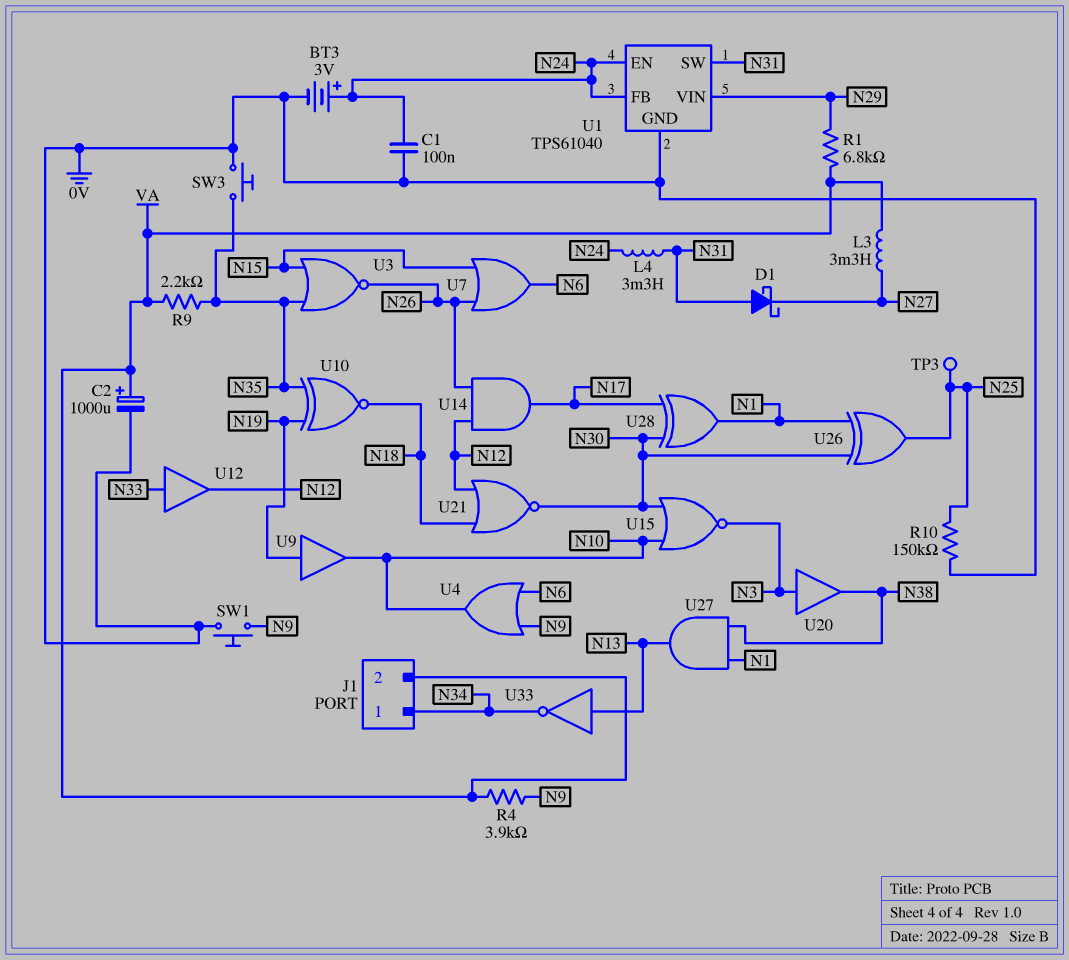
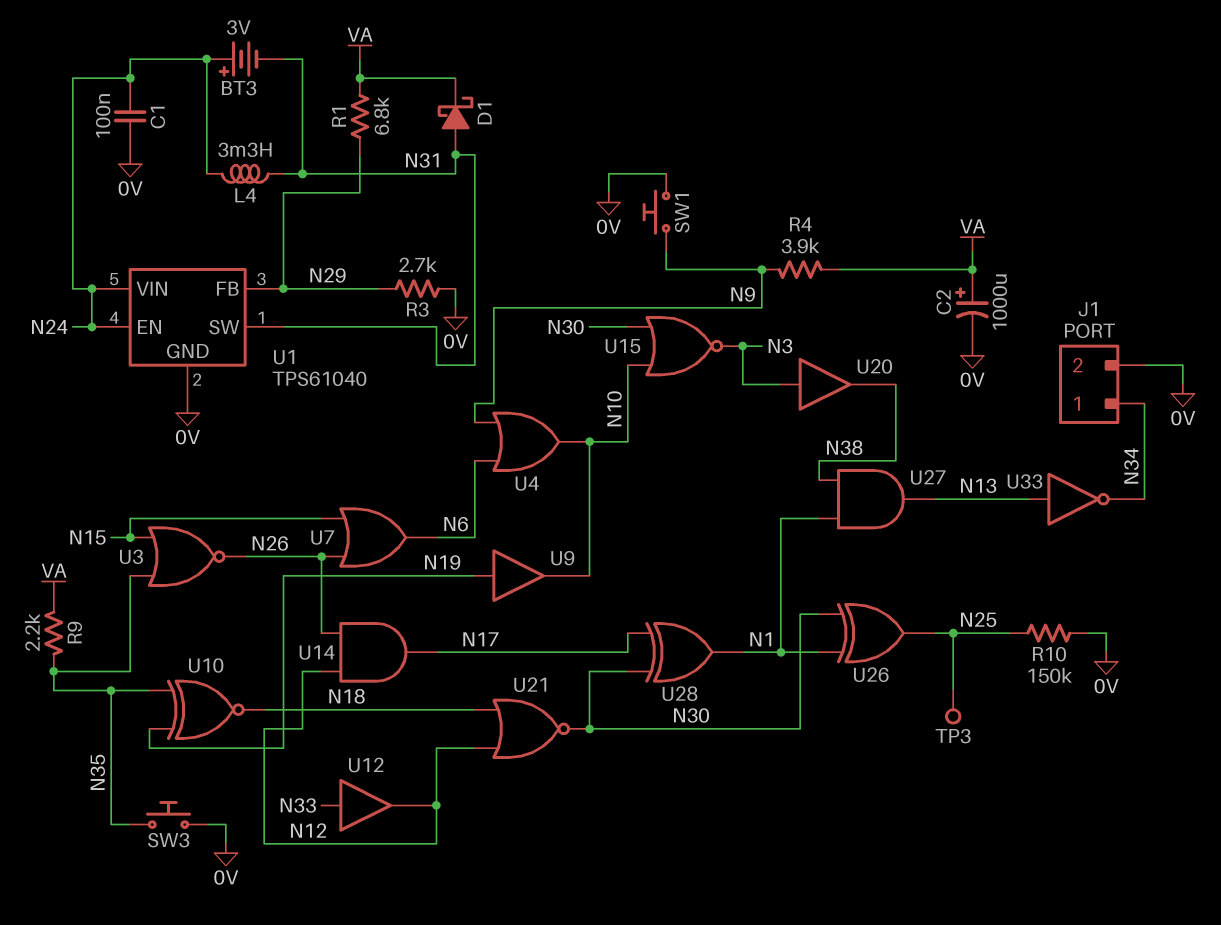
BT3: 3V (plus N24, minus 0V) -> 3V (plus N24, minus N31)
D1: schottky (A N31, K N27) -> schottky (A N31, K VA)
J1 pin 2: VA -> 0V
L3: 3.3mH (N27, VA) -> none
R3: none -> 2.7k (0V, N29)
U1 pin FB: N24 -> N29
U1 pin VIN: N29 -> N24

